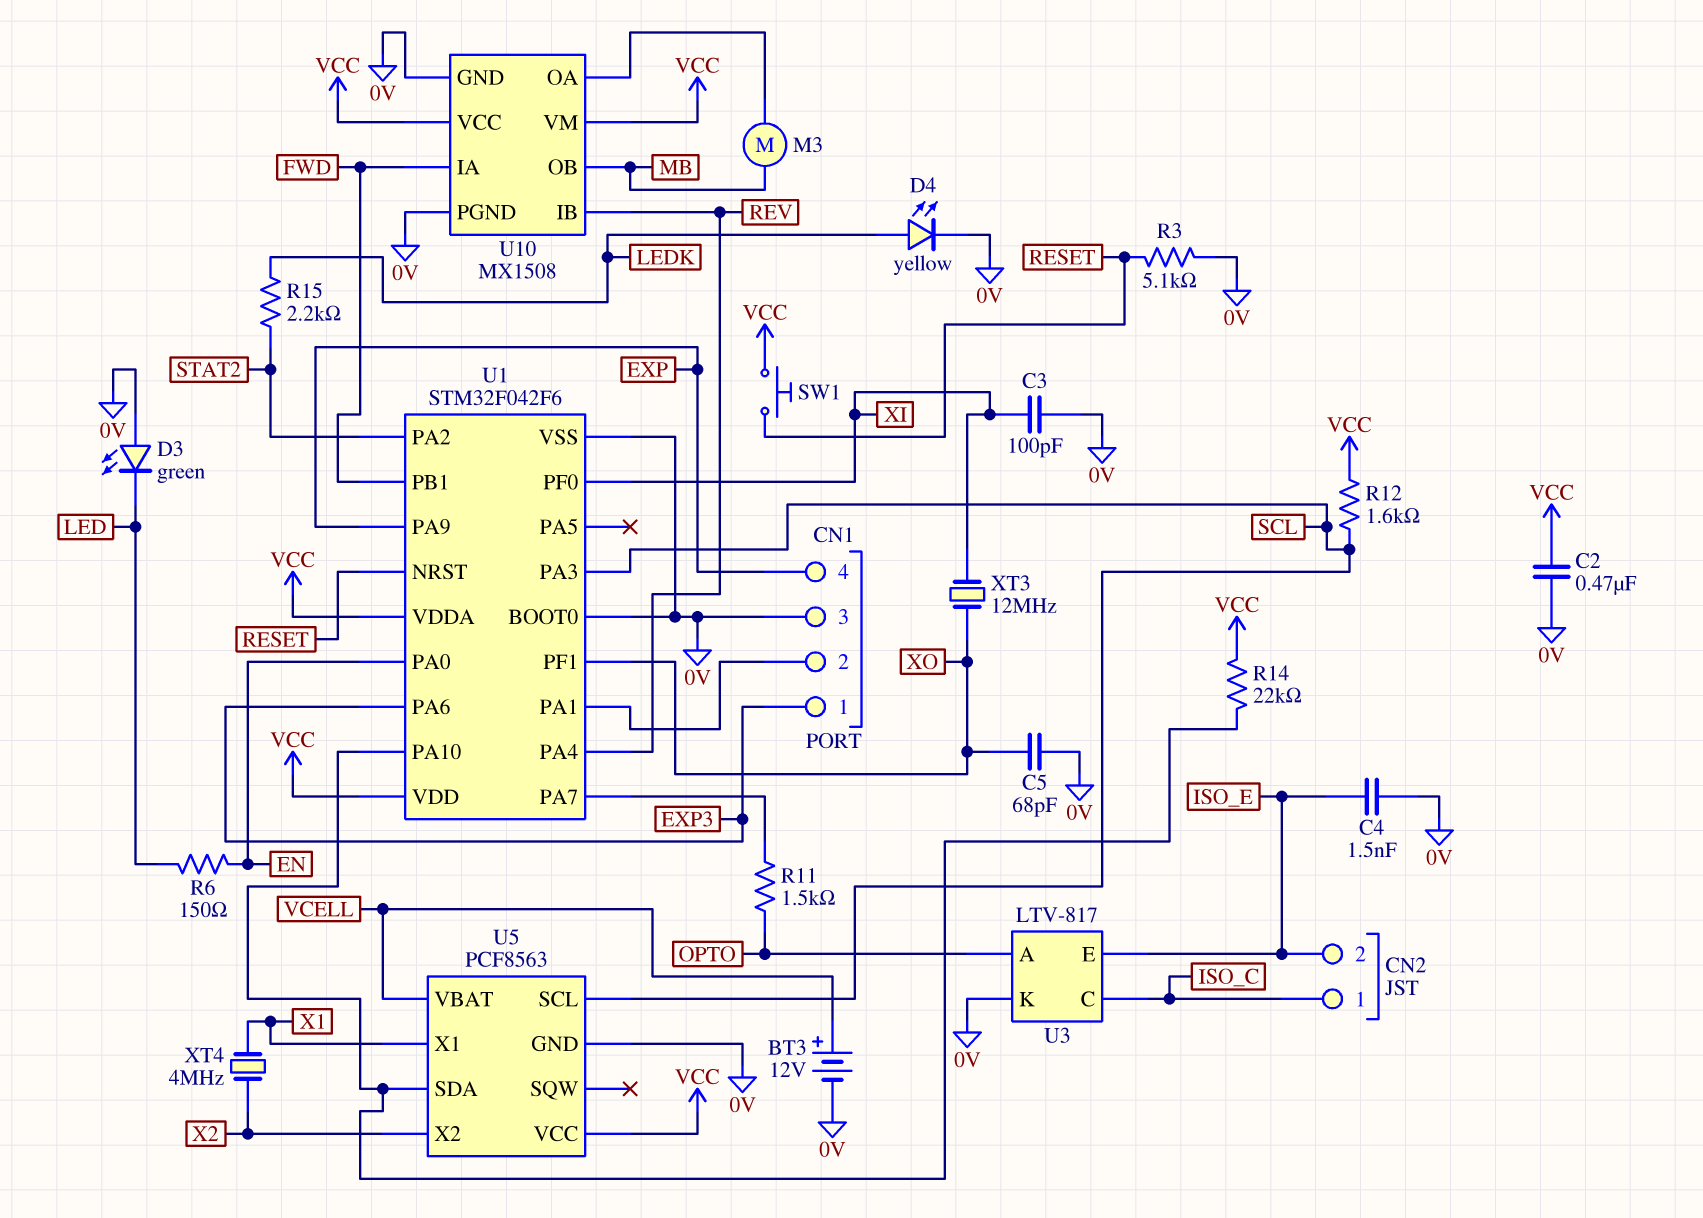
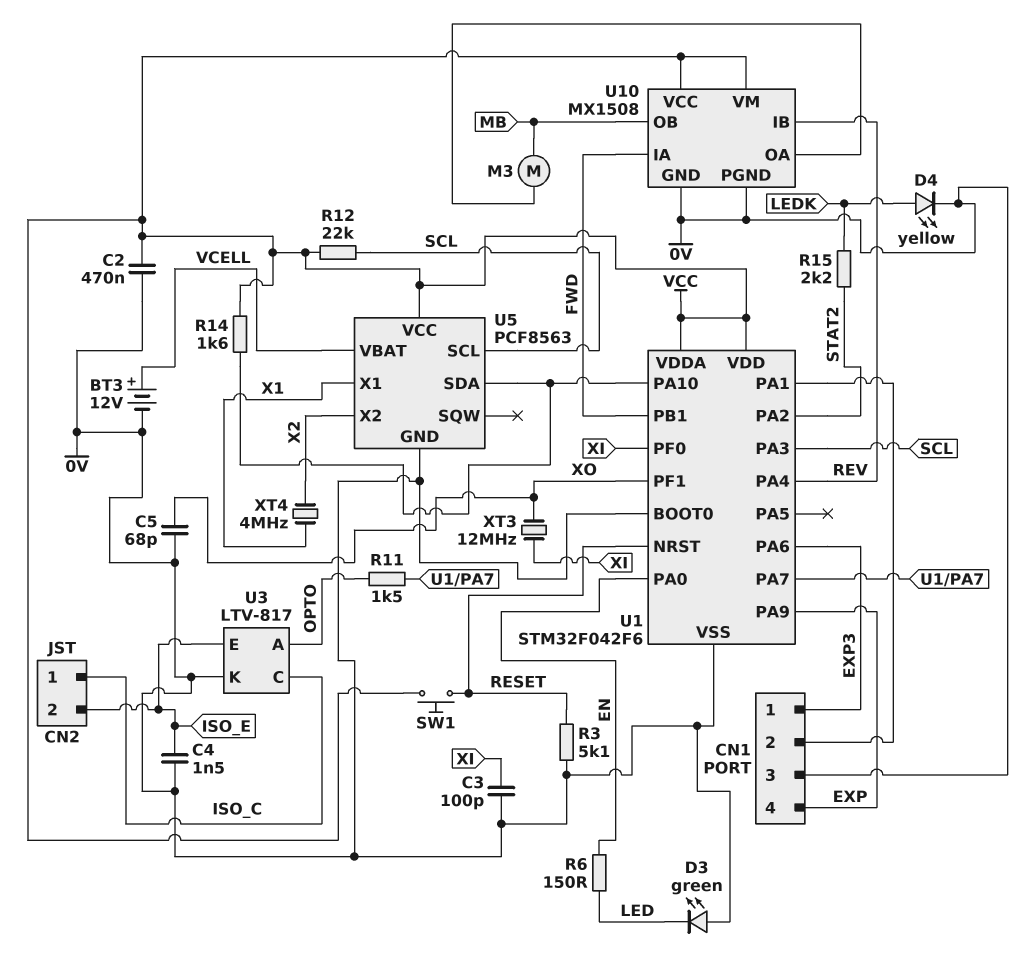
R12: 1.6k (SCL, VCC) -> 22k (SCL, VCC)
R14: 22k (U1/PA10, VCC) -> 1.6k (U1/PA10, VCC)

